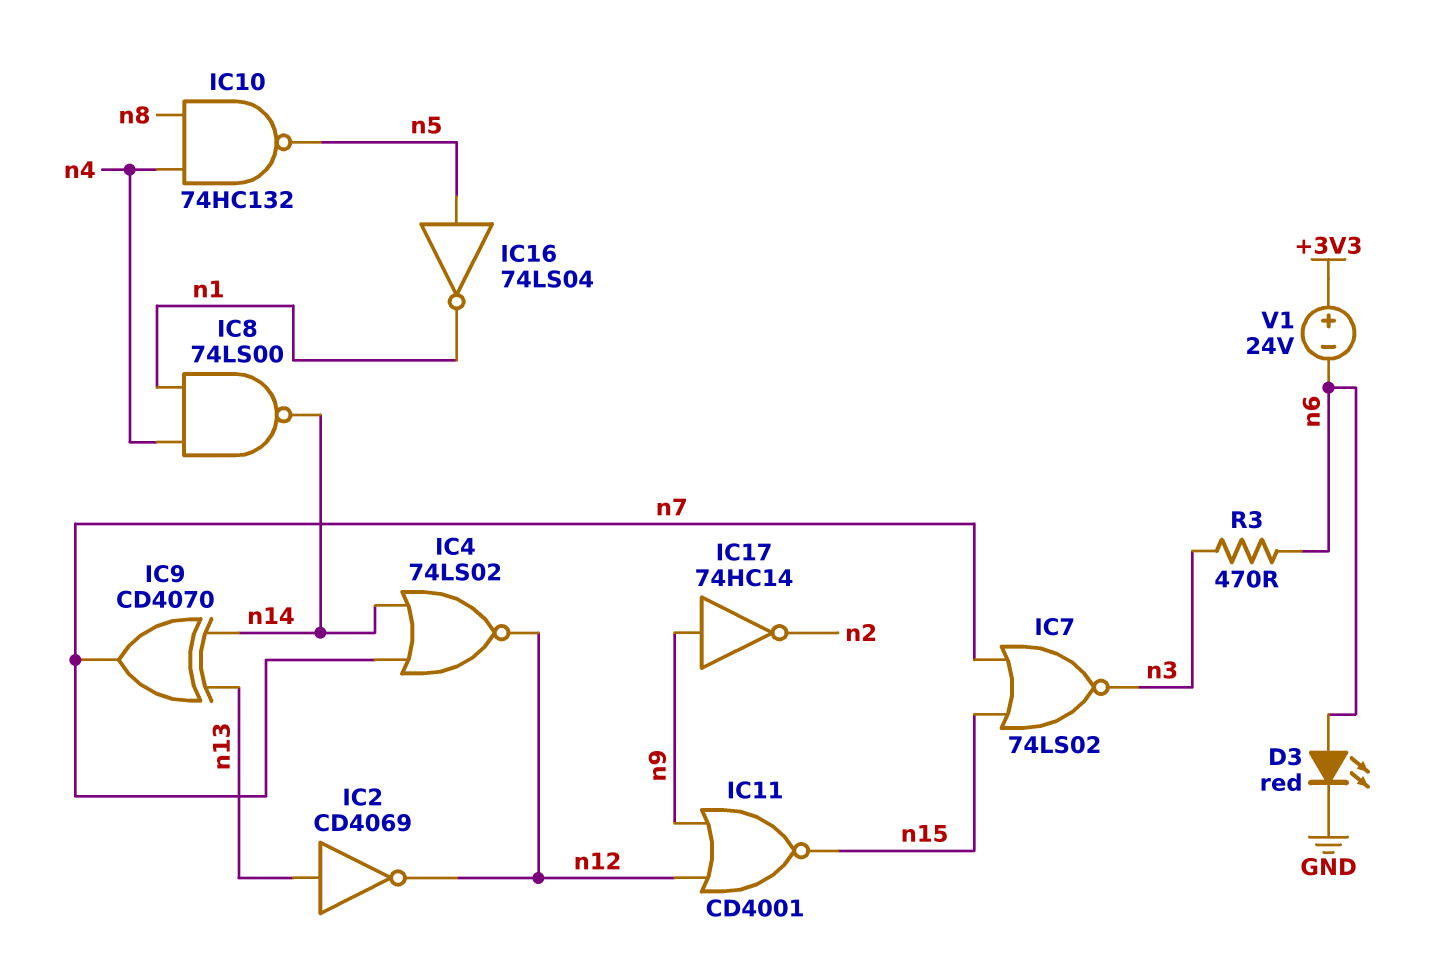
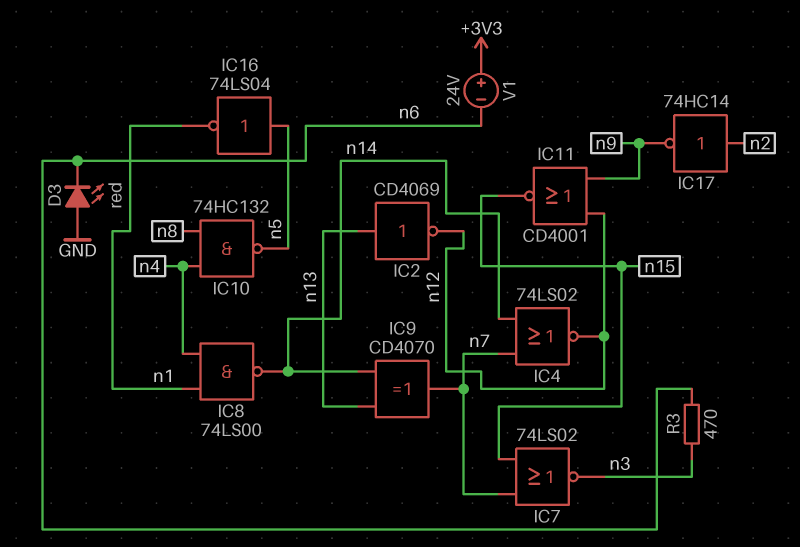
D3: LED red (A n6, K GND) -> LED red (A GND, K n6)
IC17: NOT 74HC14 (in n9, out n2) -> NOT 74HC14 (in n2, out n9)

